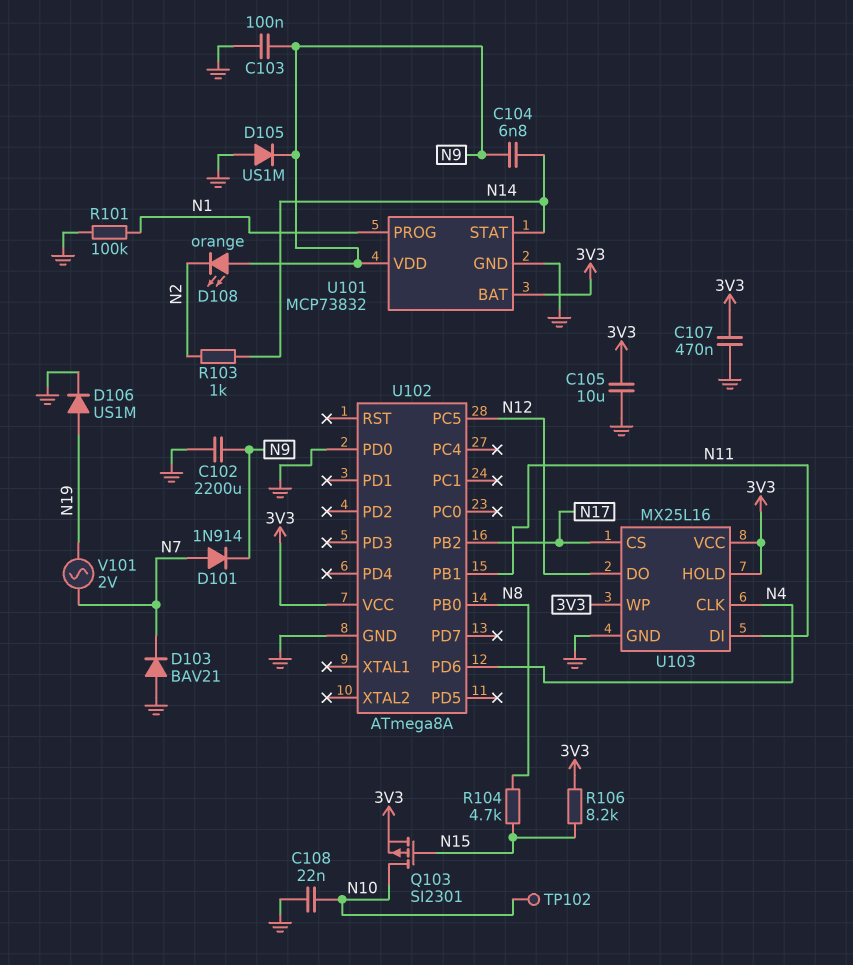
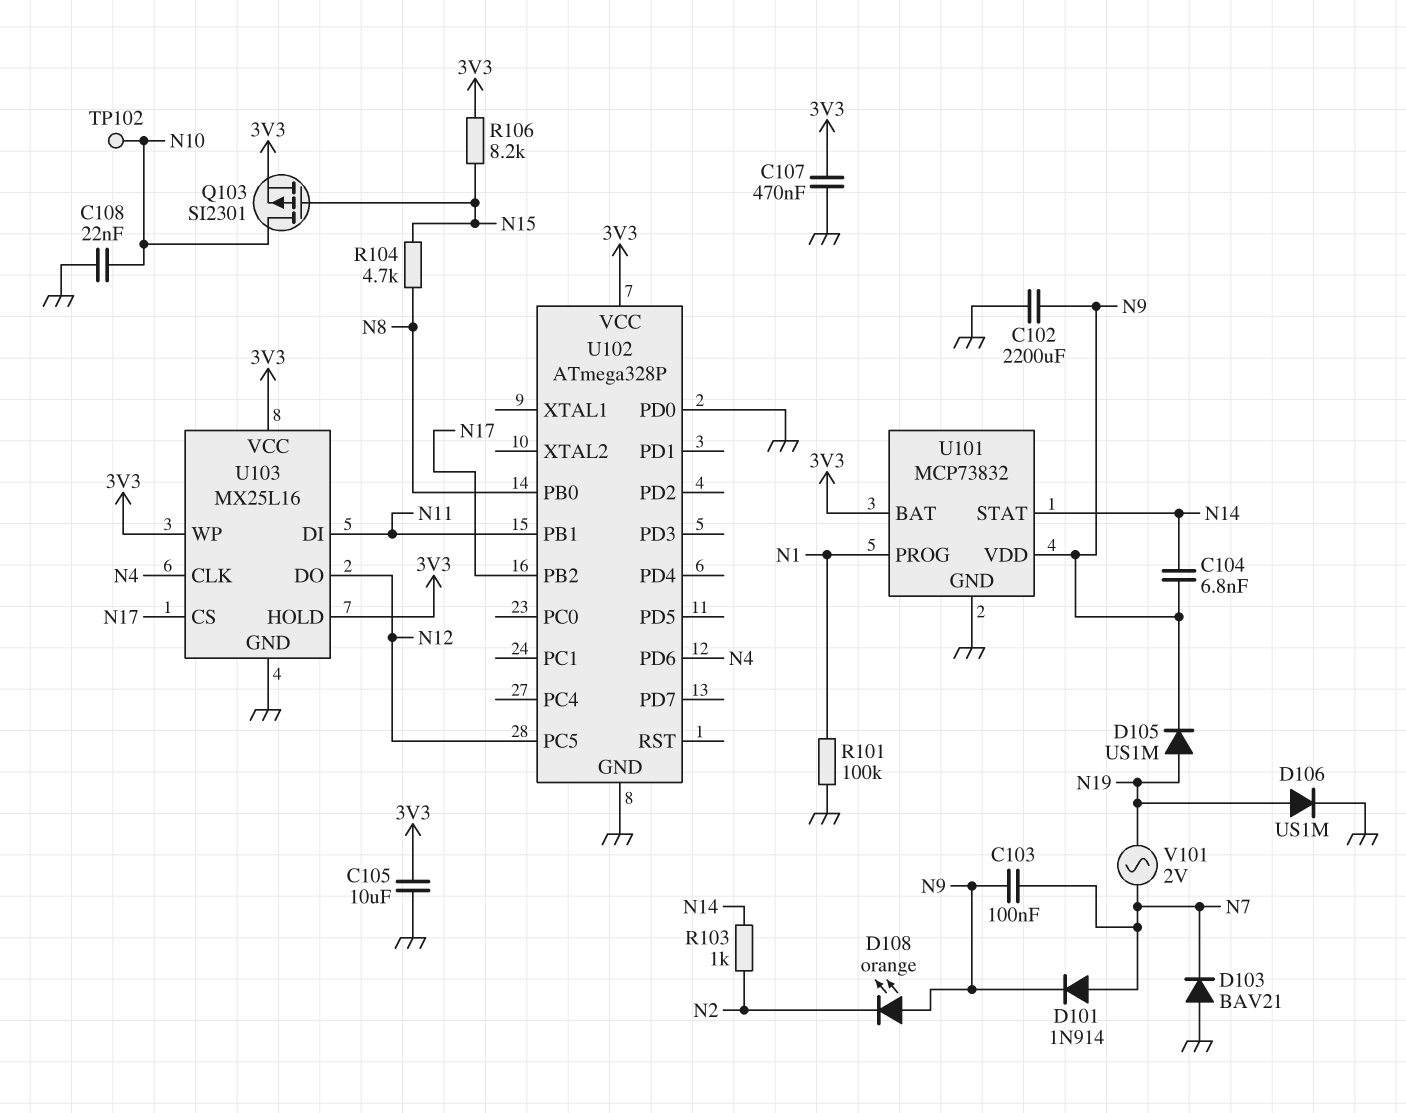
C103: 100nF (GND, N9) -> 100nF (N7, N9)
D105: diode US1M (A GND, K N9) -> diode US1M (A N19, K N9)
U102: ATmega8A -> ATmega328P

